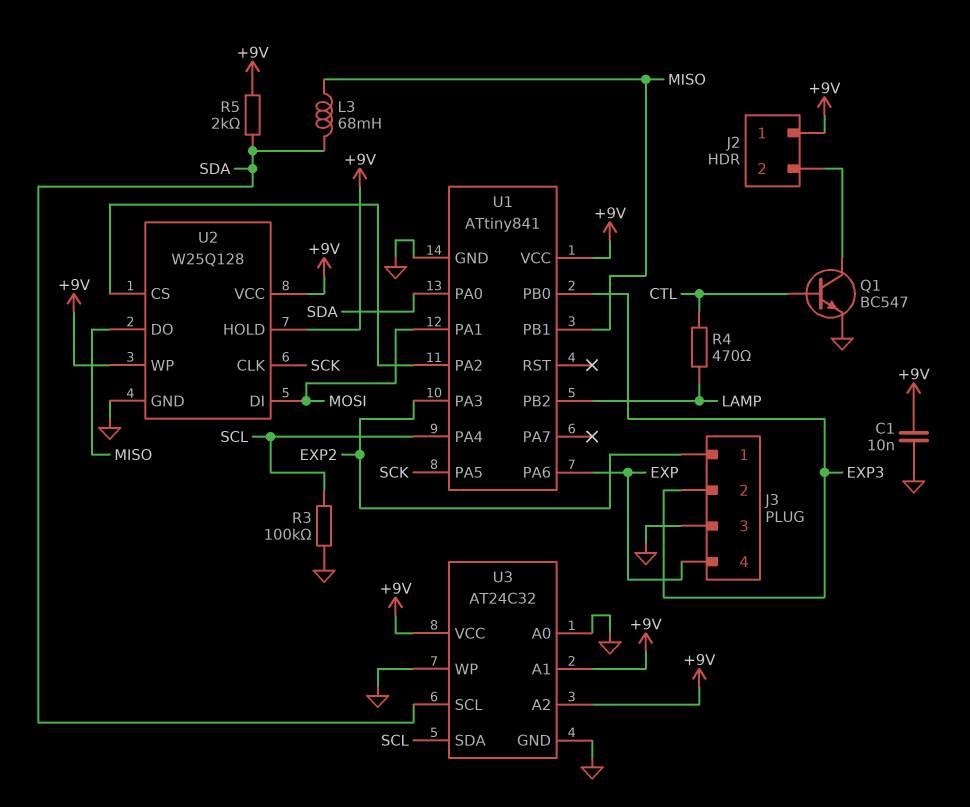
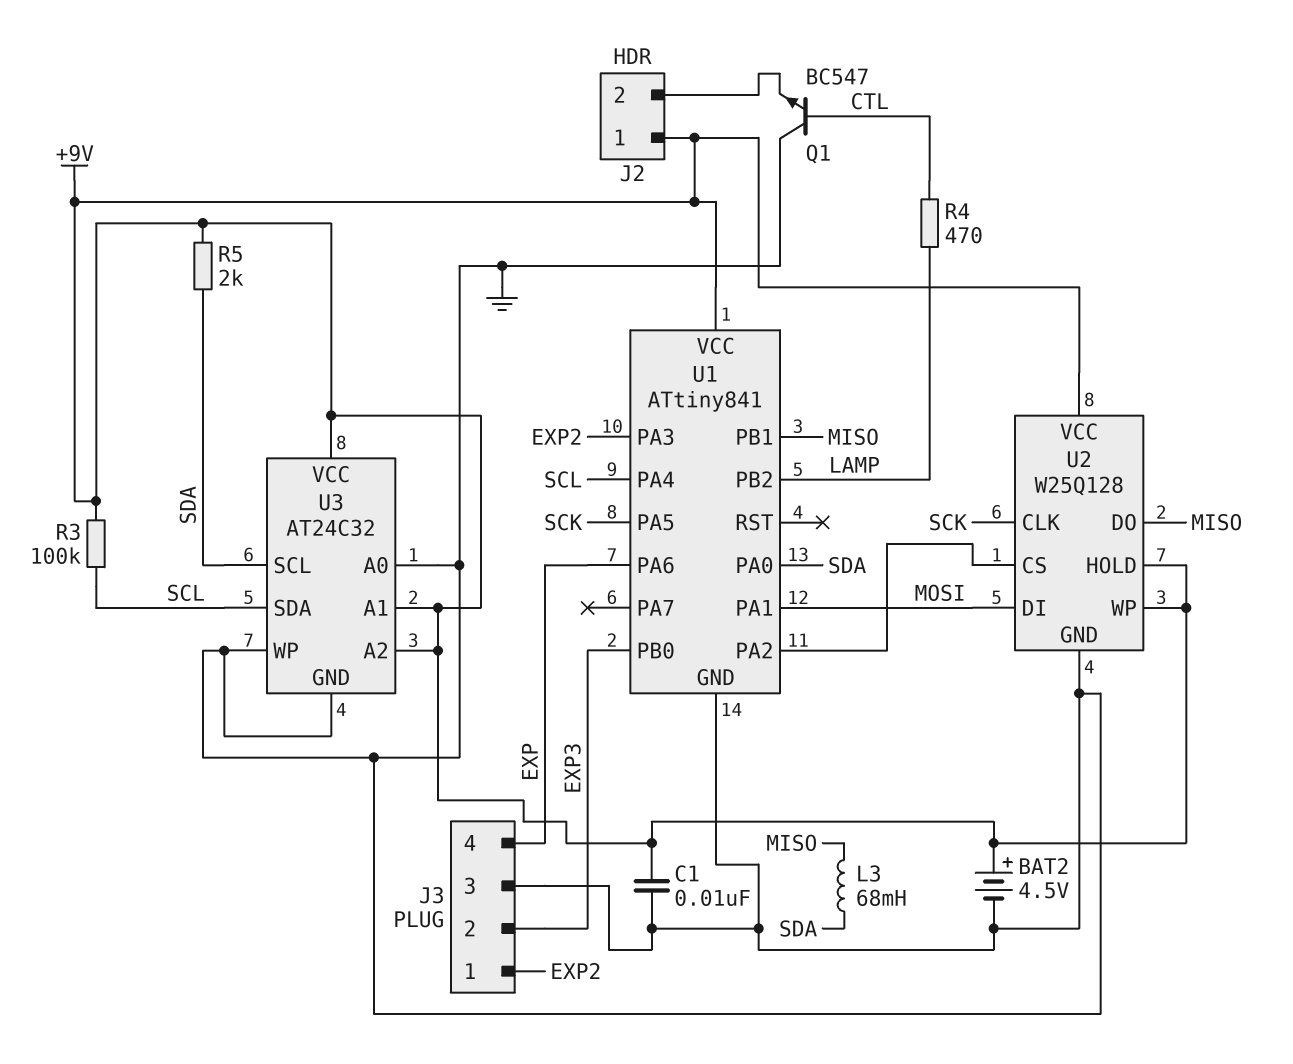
BAT2: none -> 4.5V (plus +9V, minus GND)
Q1: NPN BC547 (B CTL, C J2/2, E GND) -> NPN BC547 (B CTL, C GND, E J2/2)
R3: 100k (GND, SCL) -> 100k (+9V, SCL)

